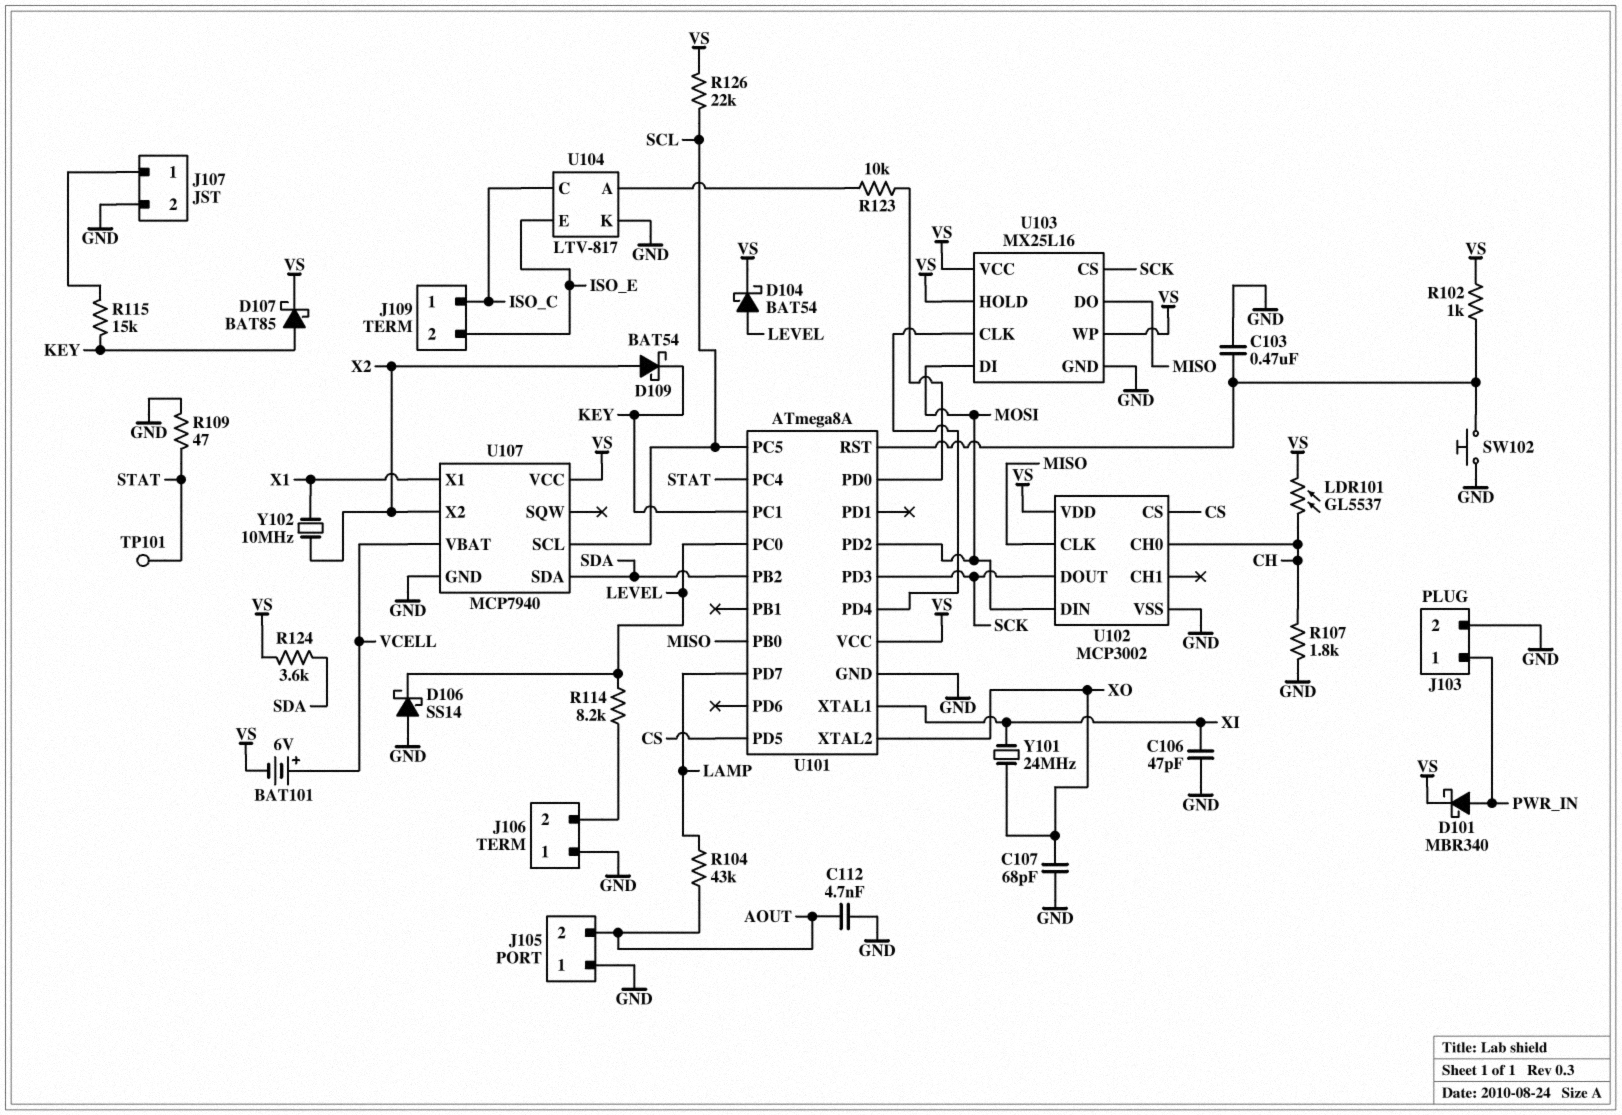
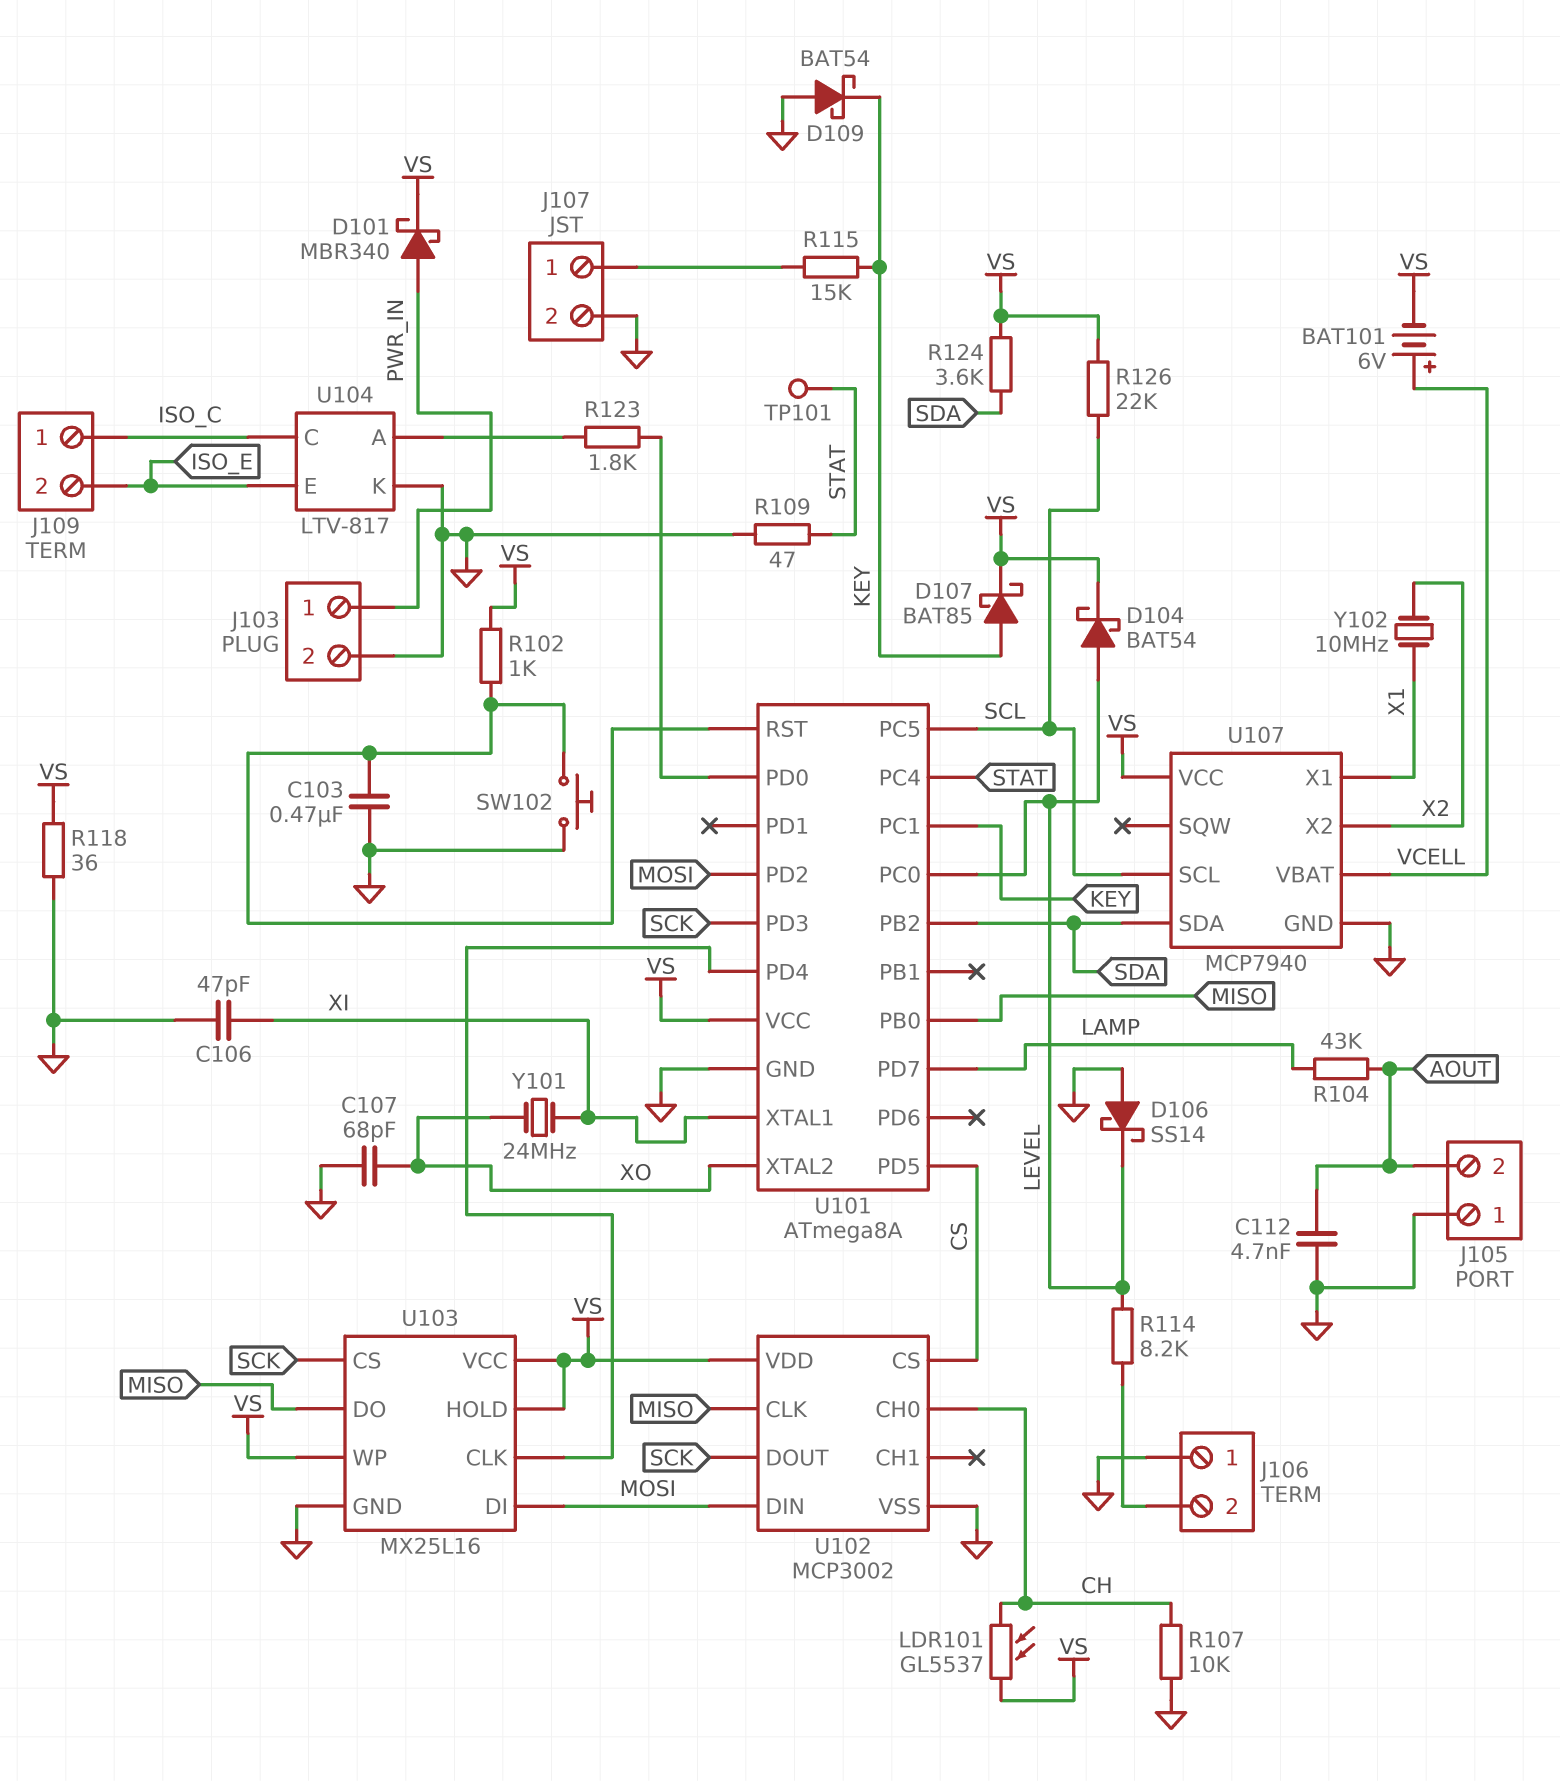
D109: schottky BAT54 (A X2, K KEY) -> schottky BAT54 (A GND, K KEY)
R107: 1.8k (CH, GND) -> 10k (CH, GND)
R118: none -> 36 (GND, VS)
R123: 10k (U101/PD0, U104/A) -> 1.8k (U101/PD0, U104/A)

